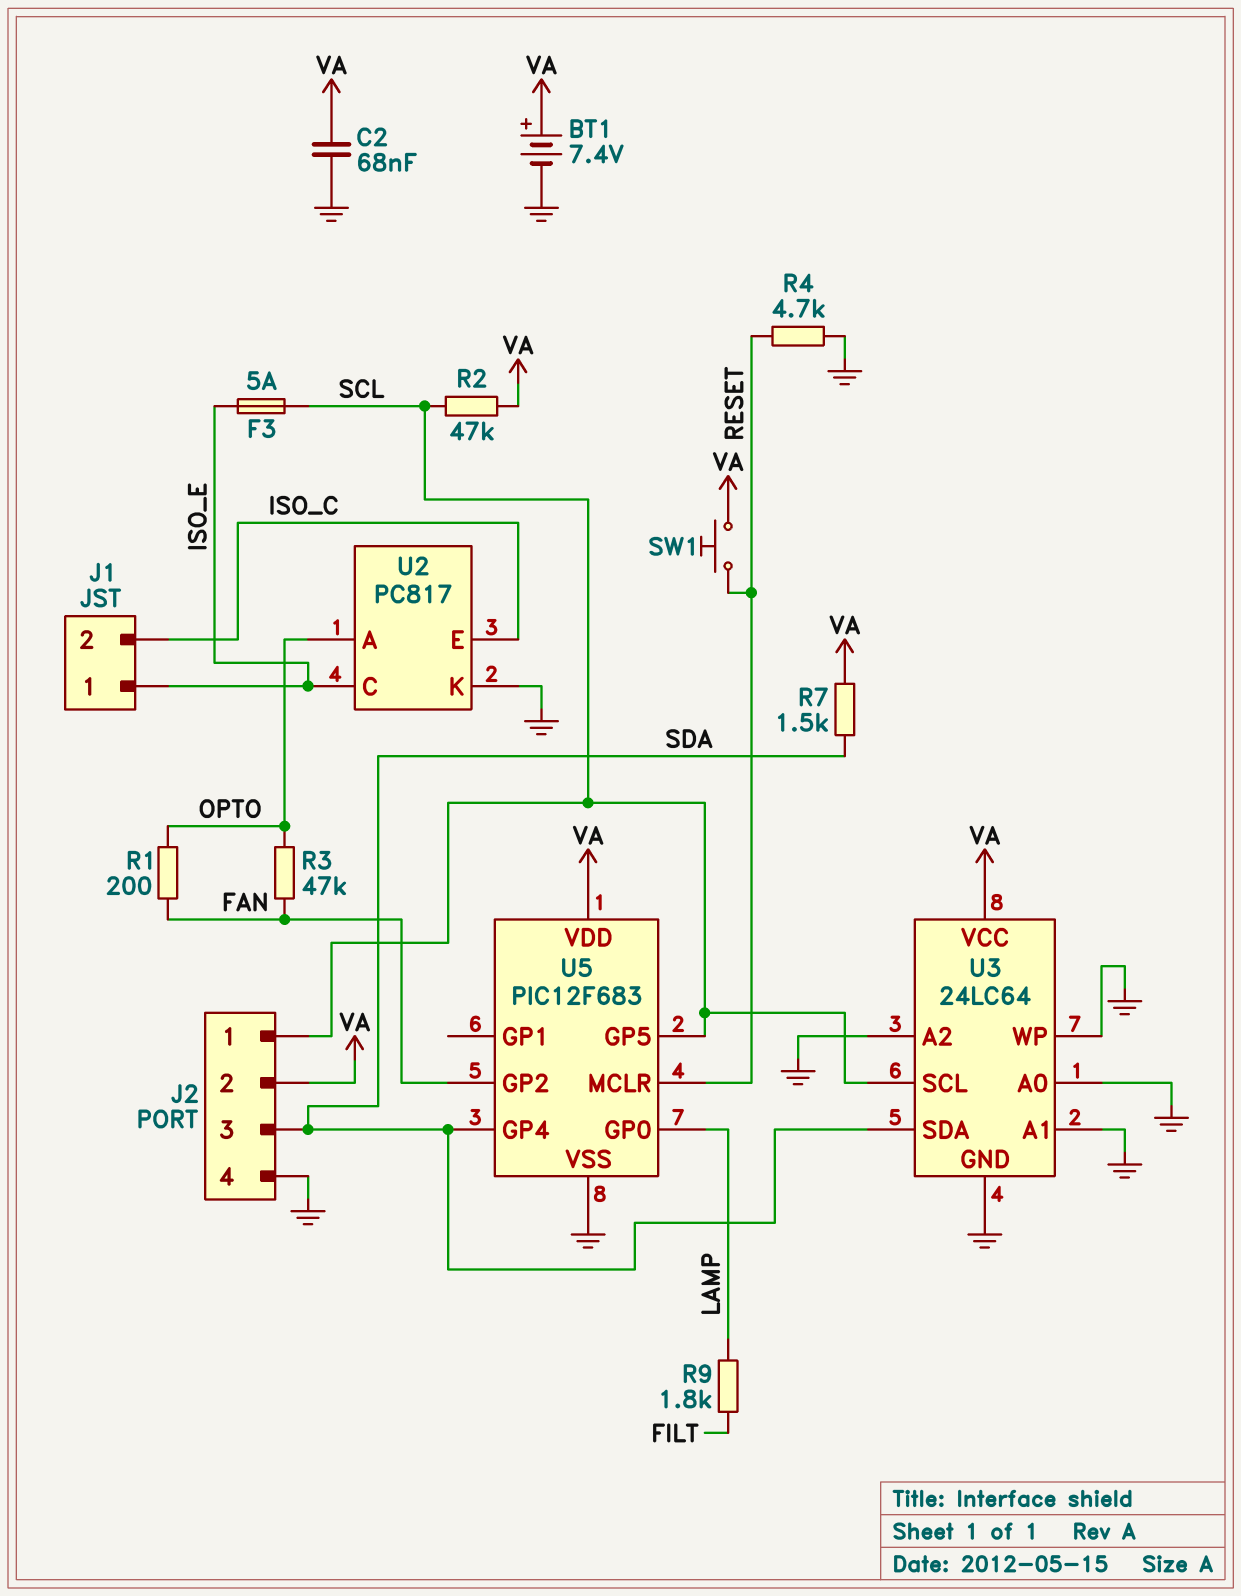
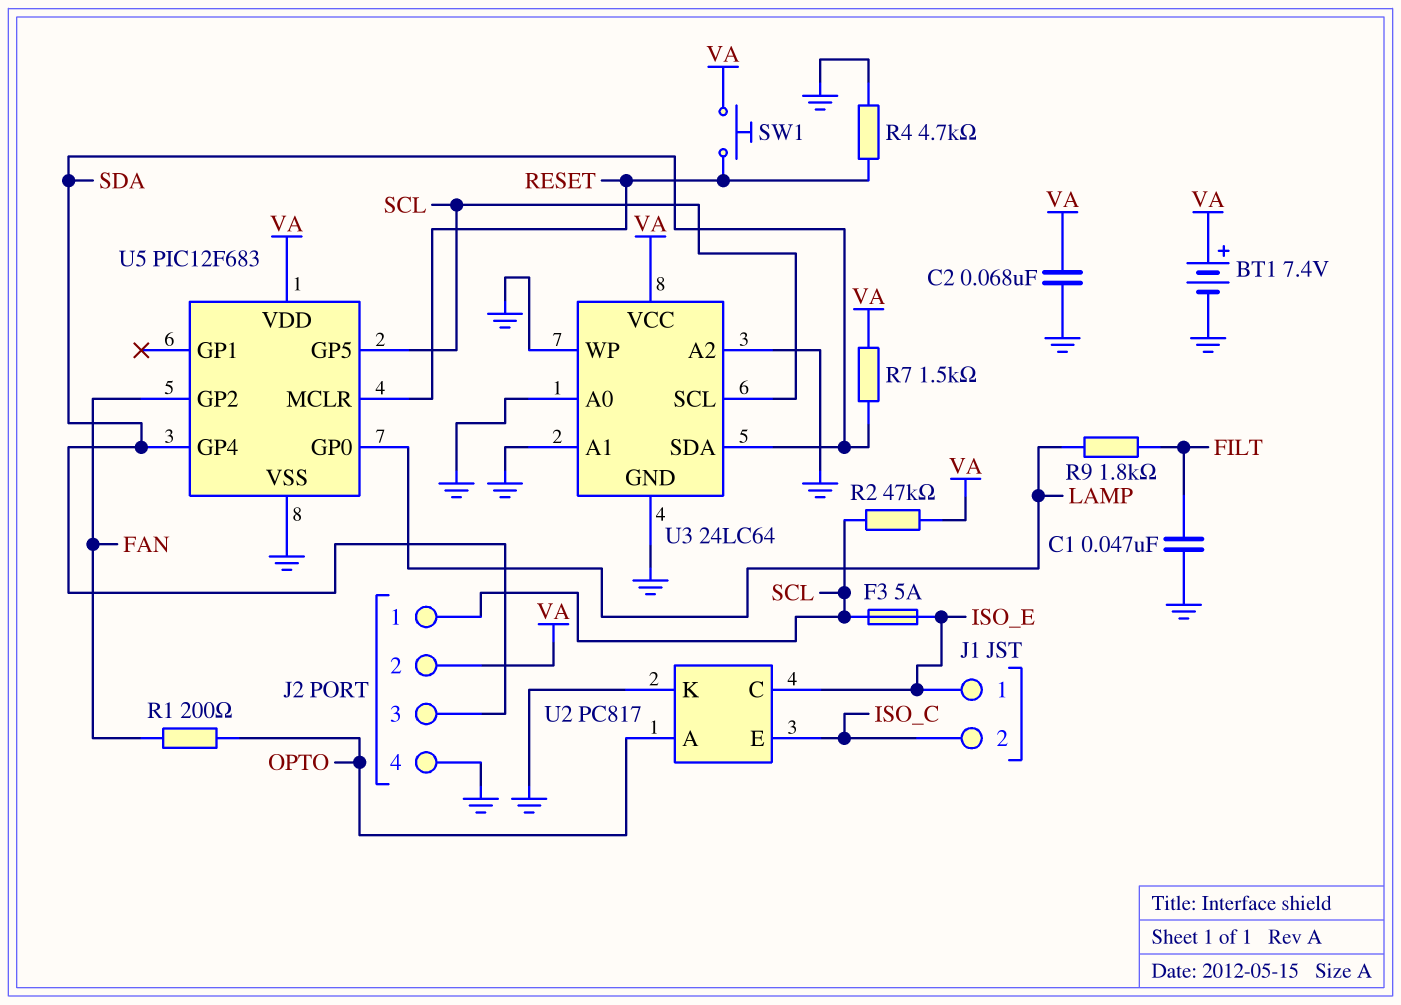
C1: none -> 47nF (FILT, GND)
R3: 47k (FAN, OPTO) -> none

